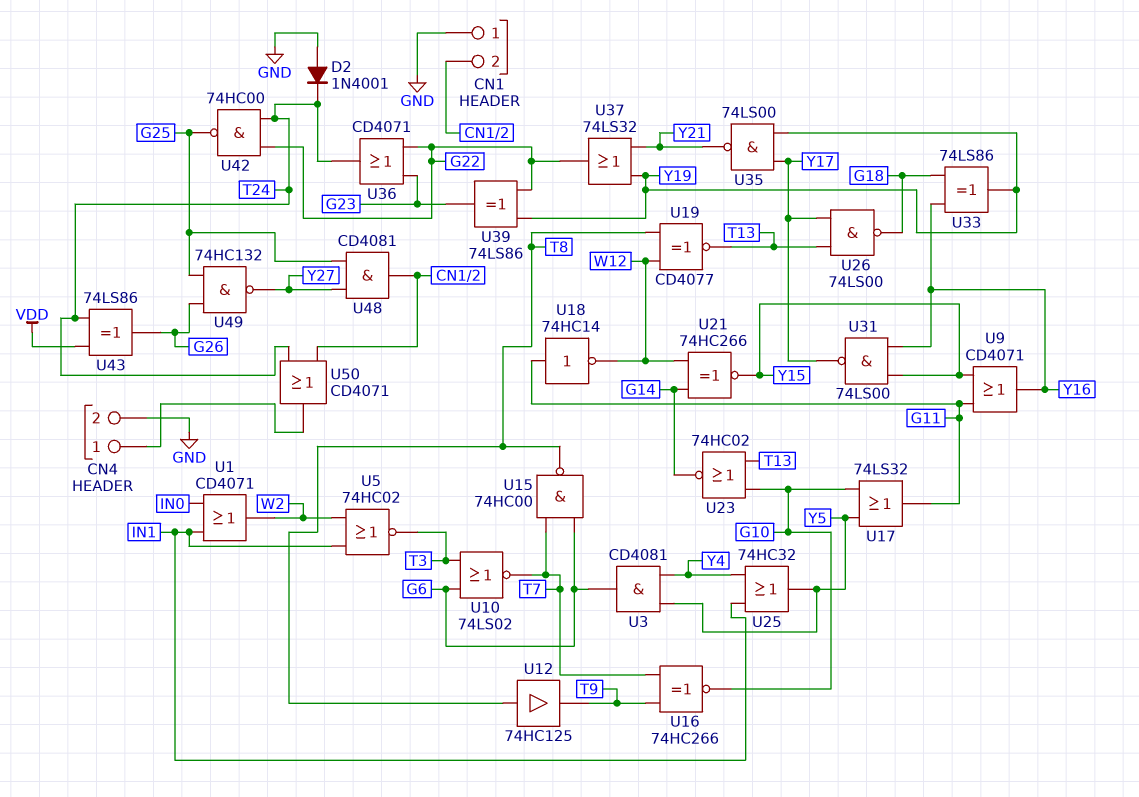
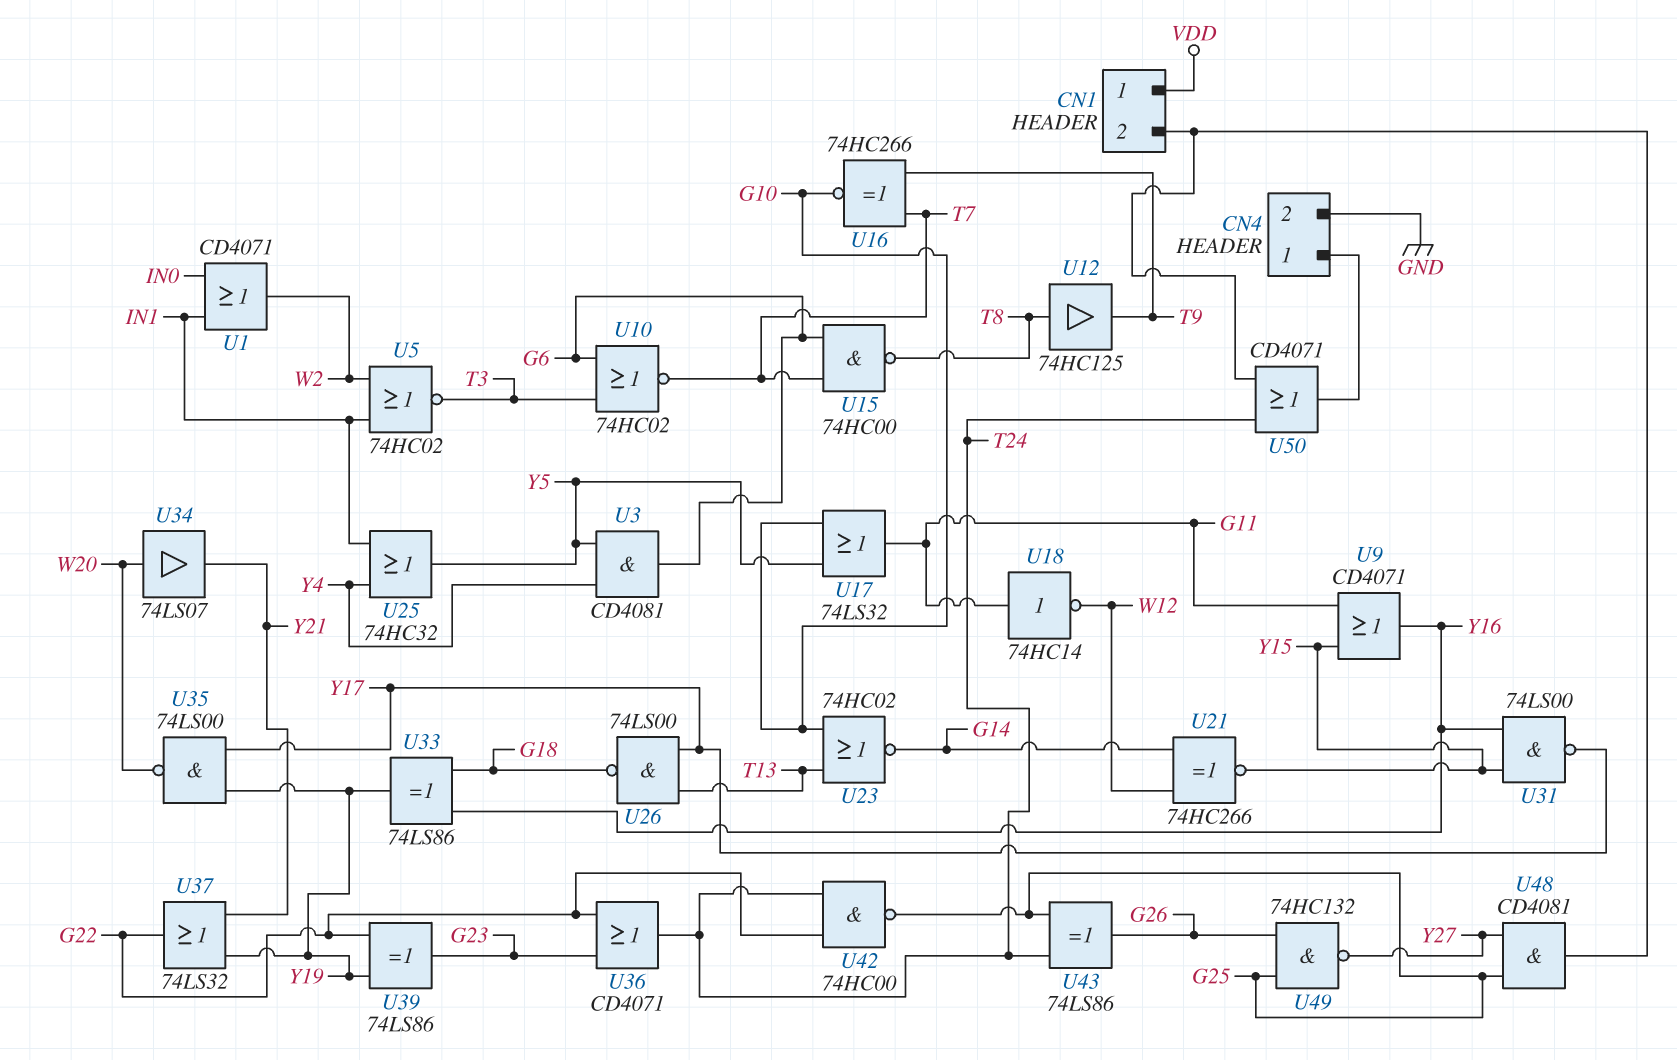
CN1 pin 1: GND -> VDD
D2: diode 1N4001 (A GND, K T24) -> none
U10: NOR 74LS02 (in G6, in T3, out T7) -> NOR 74HC02 (in G6, in T3, out T7)
U19: XNOR CD4077 (in T8, in W12, out T13) -> none
U34: none -> buffer 74LS07 (in W20, out Y21)
U35: NAND 74LS00 (in Y17, in Y19, out Y21) -> NAND 74LS00 (in Y17, in Y19, out W20)
U43: XOR 74LS86 (in T24, in VDD, out G26) -> XOR 74LS86 (in G25, in T24, out G26)

